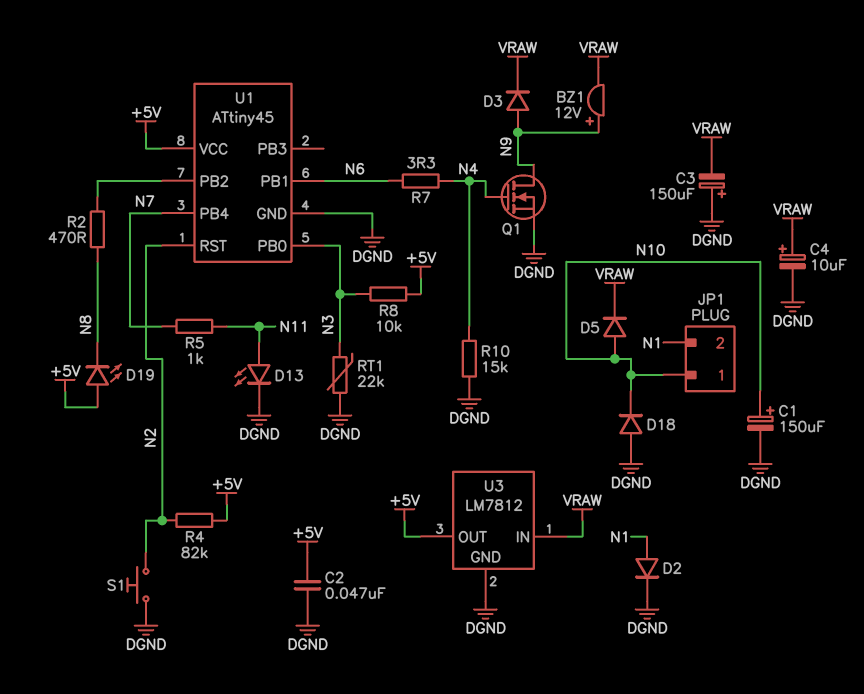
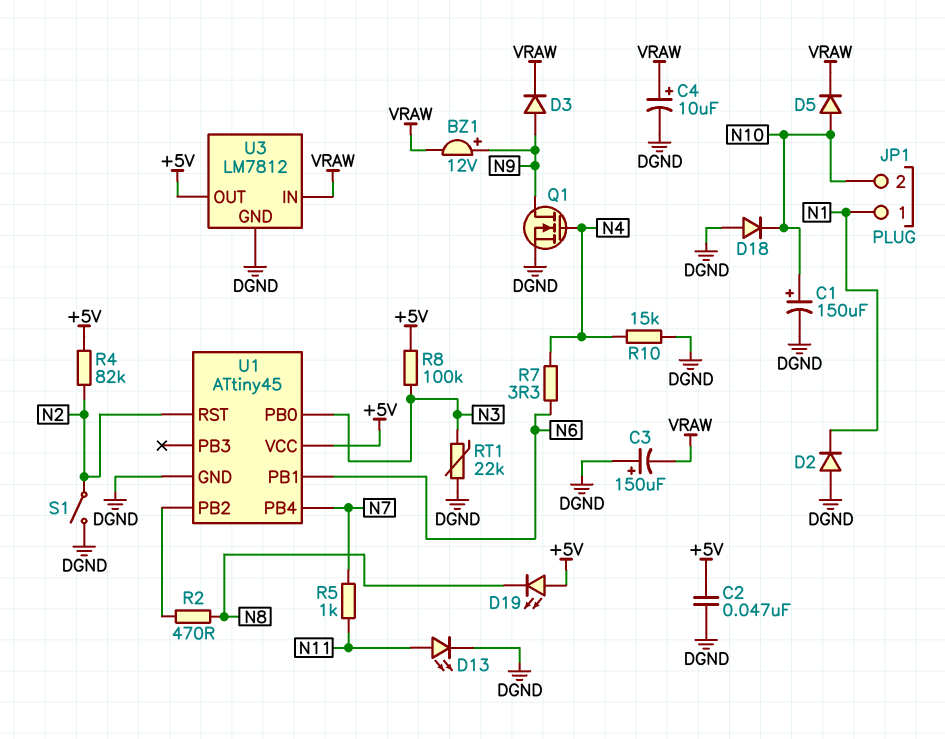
D2: diode (A N1, K DGND) -> diode (A DGND, K N1)
JP1 pin 1: N10 -> N1
JP1 pin 2: N1 -> N10
R8: 10k (+5V, N3) -> 100k (+5V, N3)
S1: button (DGND, N2) -> switch (DGND, N2)

